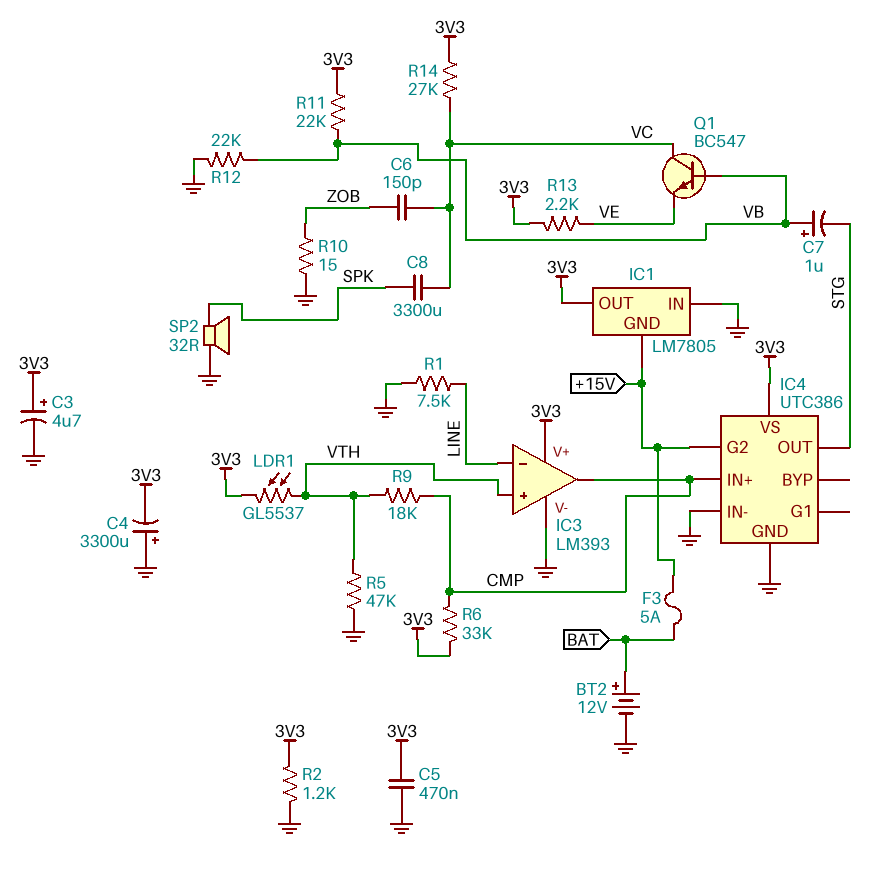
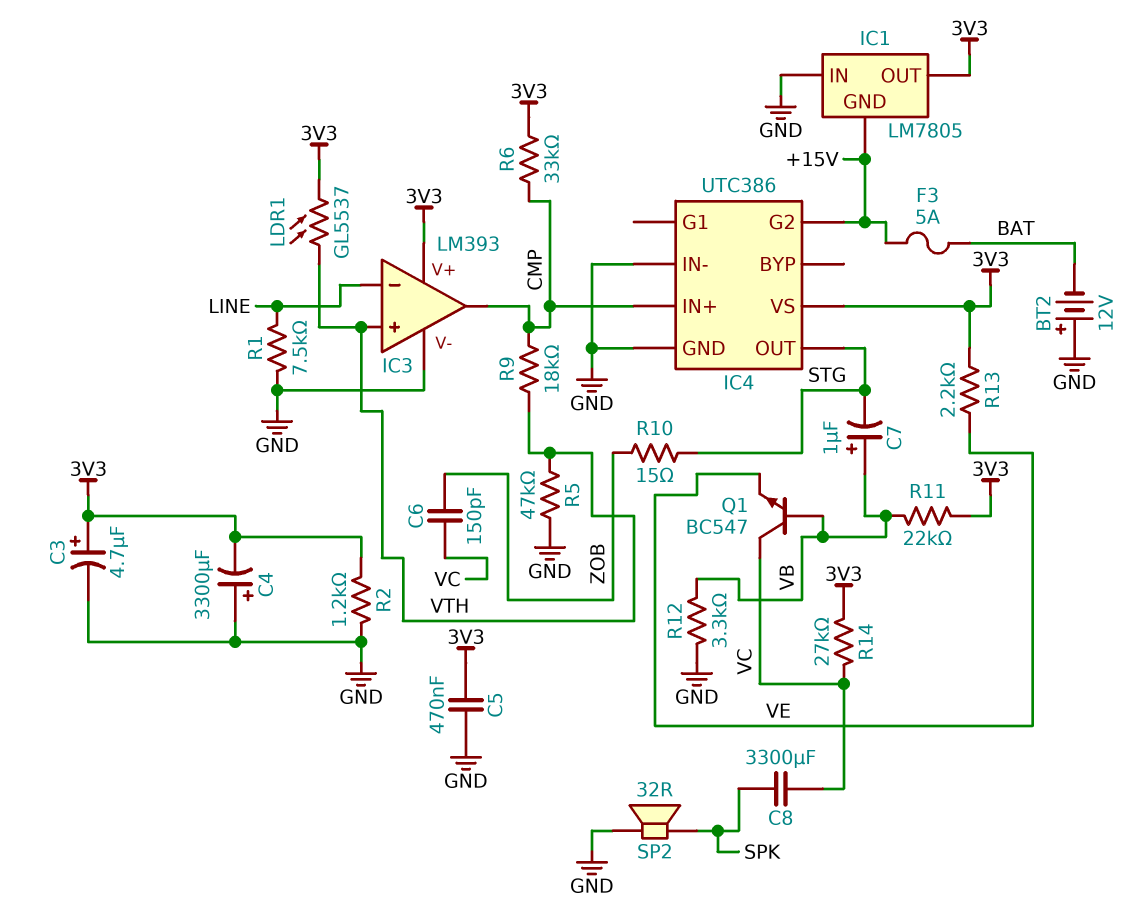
BT2: 12V (plus BAT, minus GND) -> 12V (plus GND, minus BAT)
R10: 15 (GND, ZOB) -> 15 (STG, ZOB)
R12: 22k (GND, VB) -> 3.3k (GND, VB)

